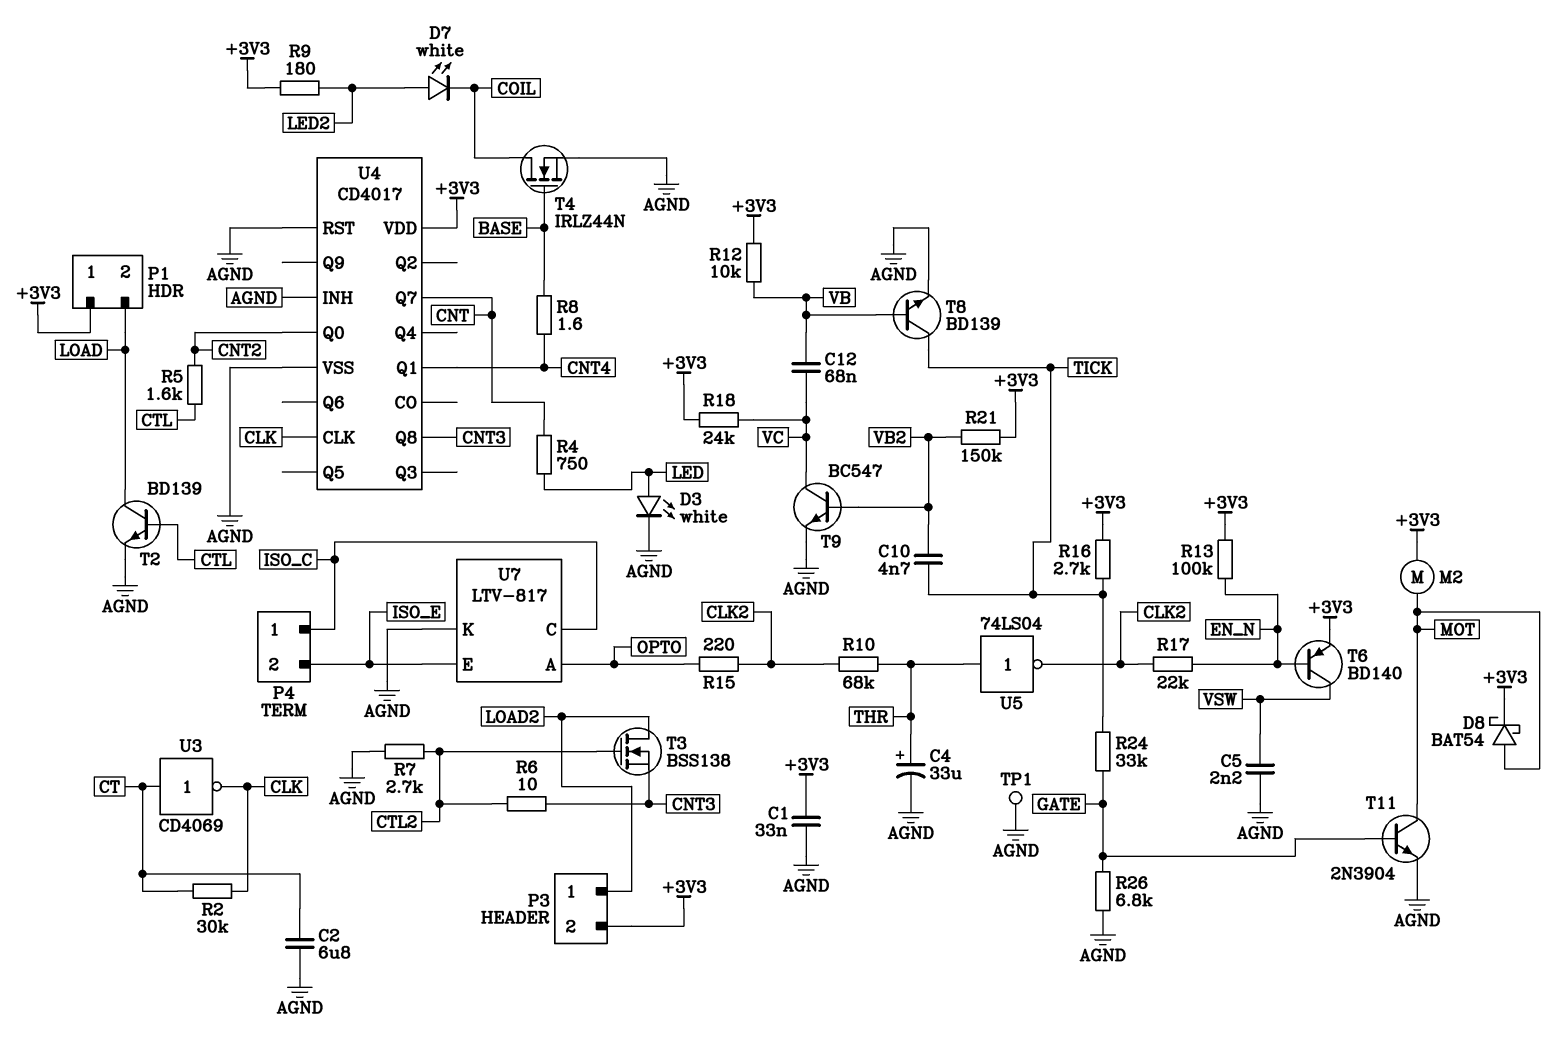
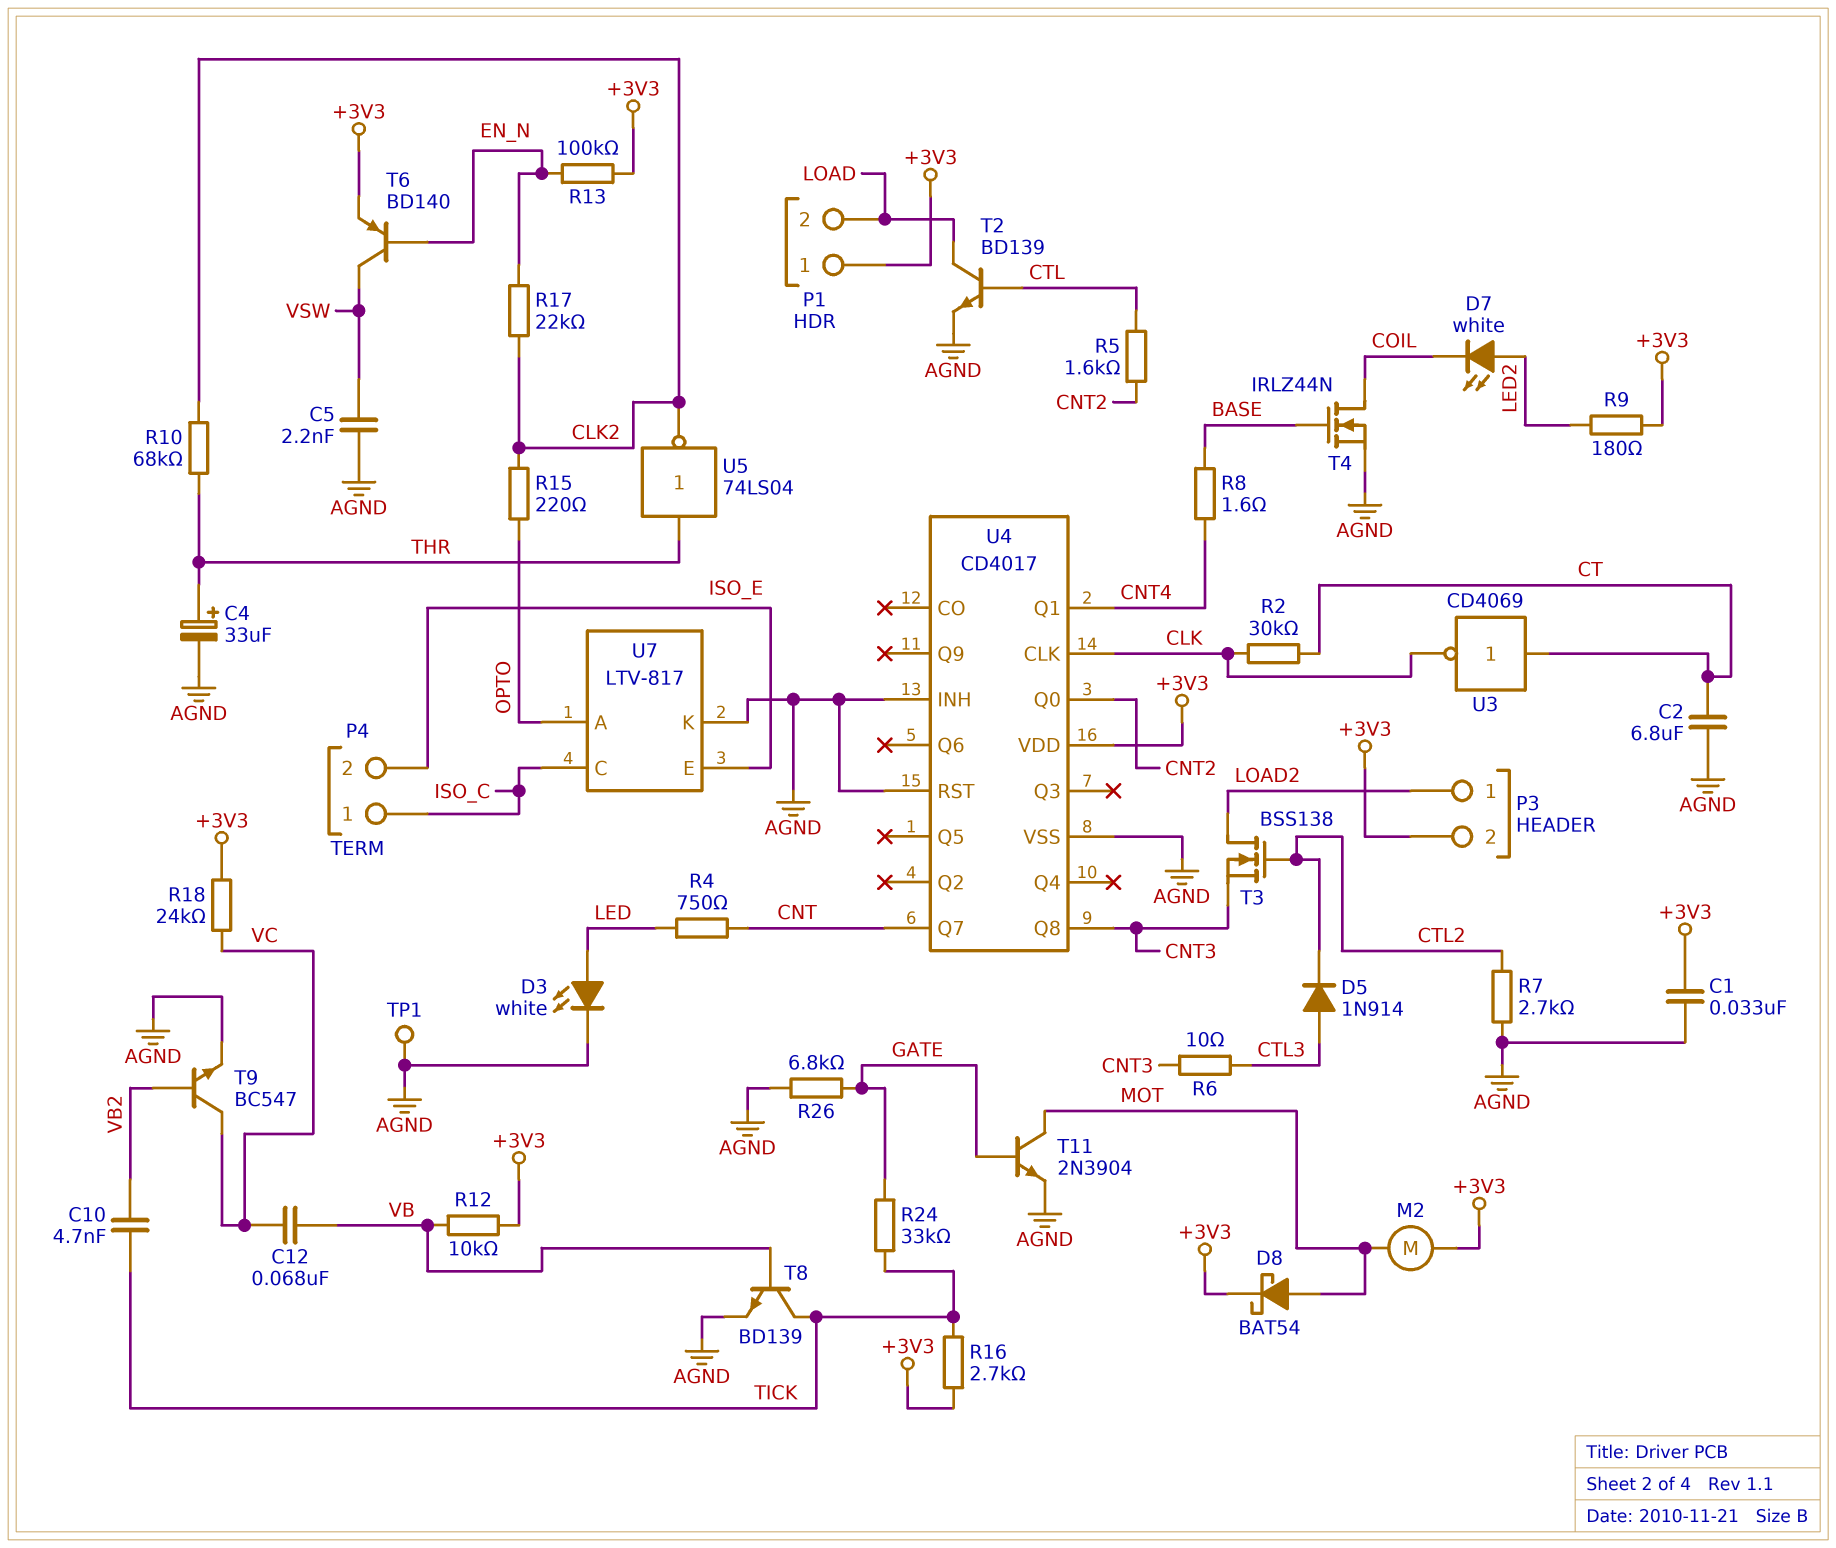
D5: none -> diode 1N914 (A CTL3, K CTL2)
R6: 10 (CNT3, CTL2) -> 10 (CNT3, CTL3)
R21: 150k (+3V3, VB2) -> none

